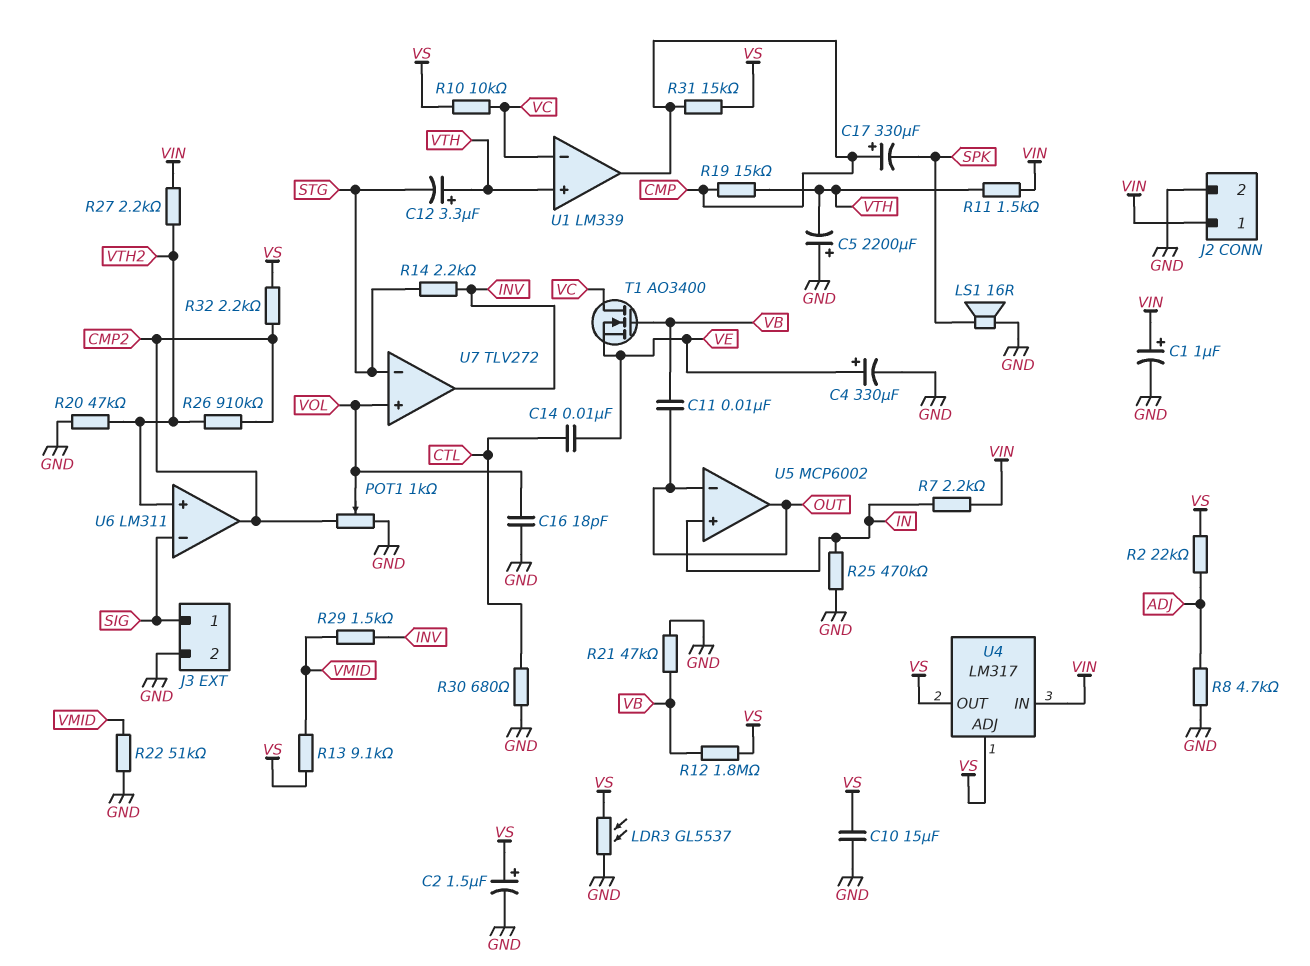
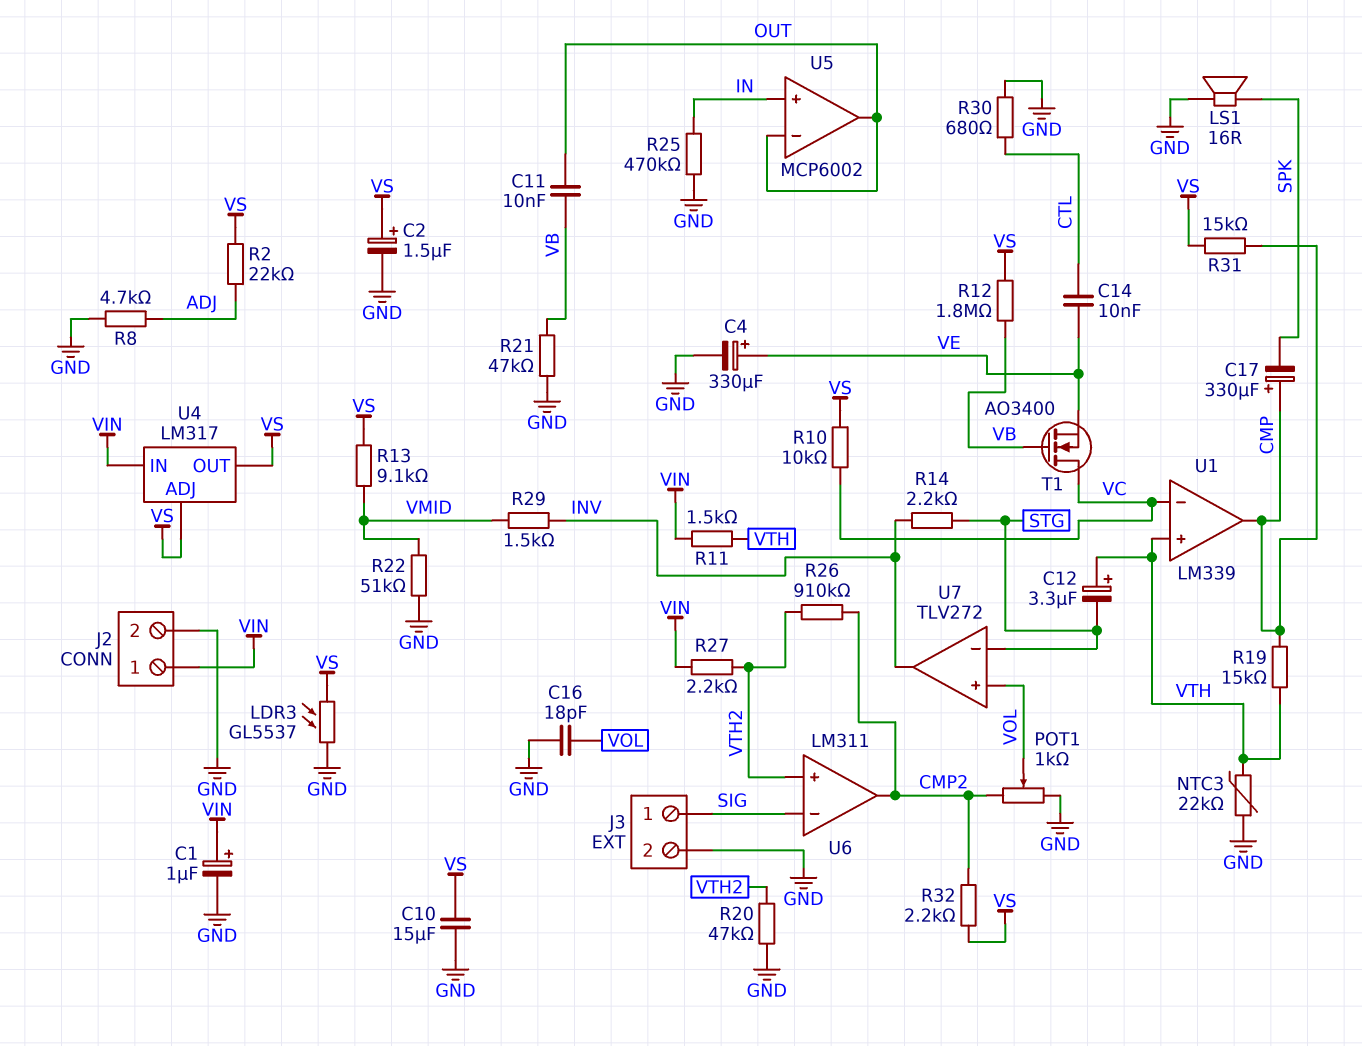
C5: 2200uF (plus GND, minus VTH) -> none
NTC3: none -> 22k (GND, VTH)
R7: 2.2k (IN, VIN) -> none

